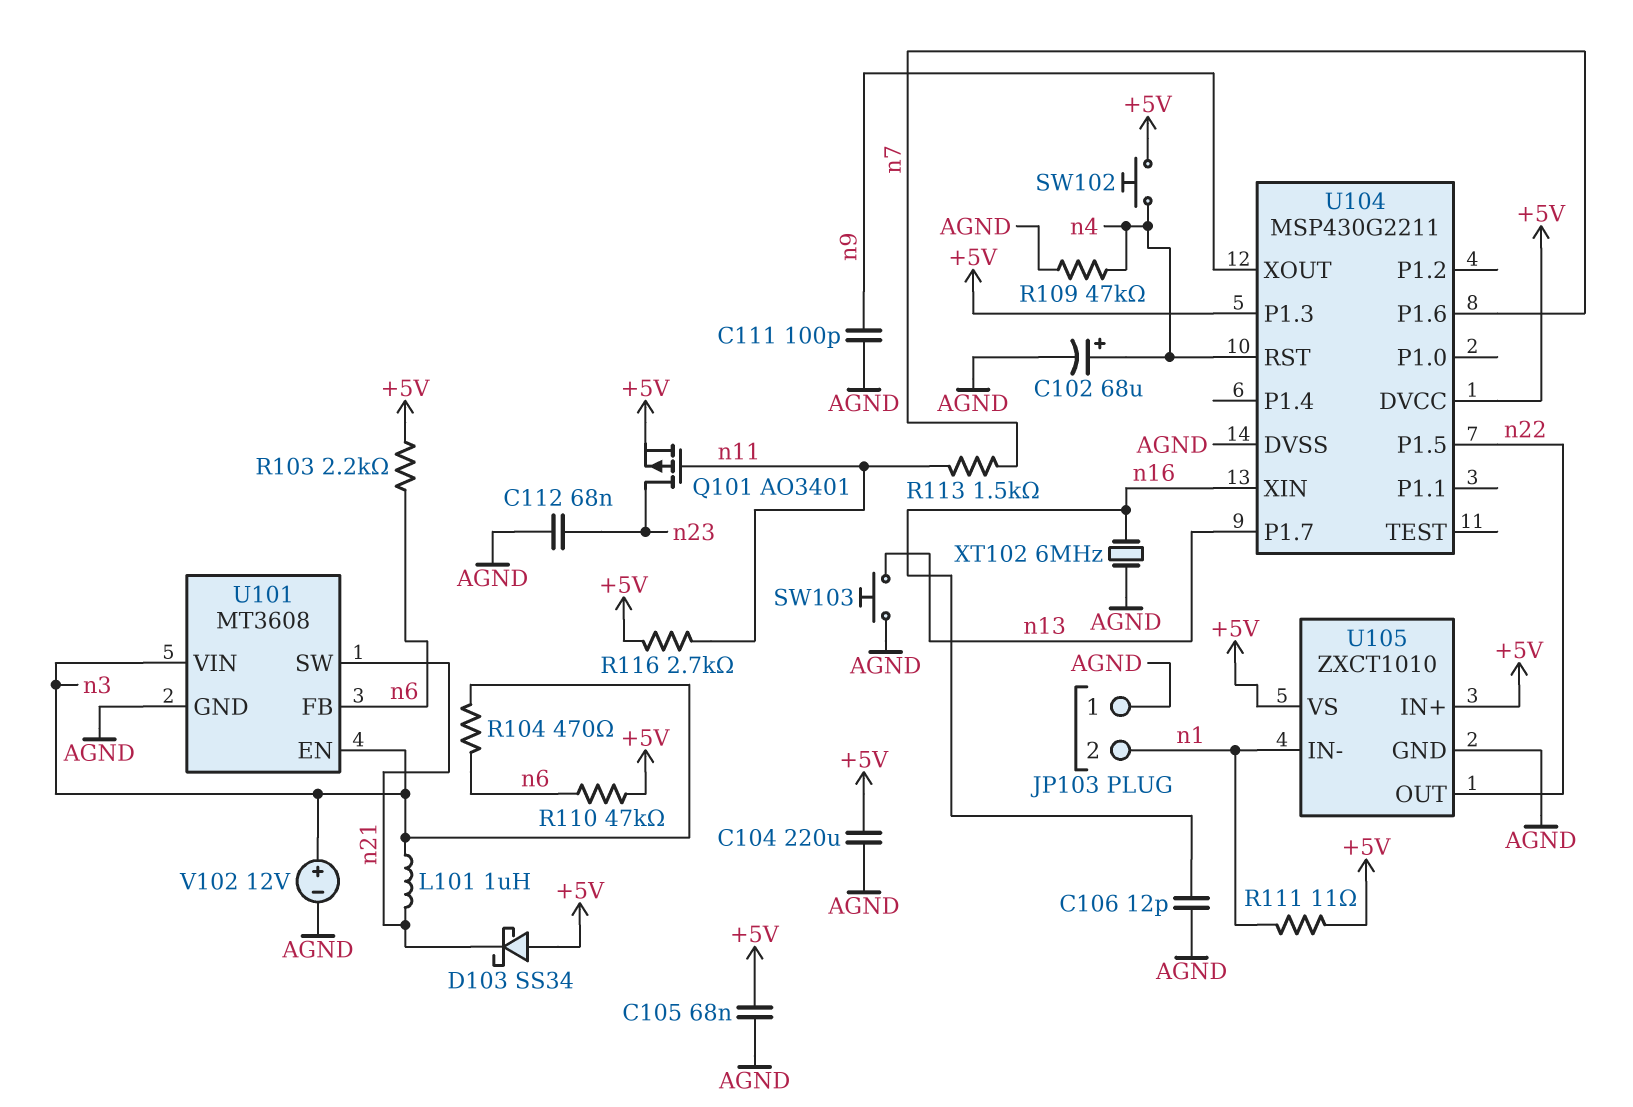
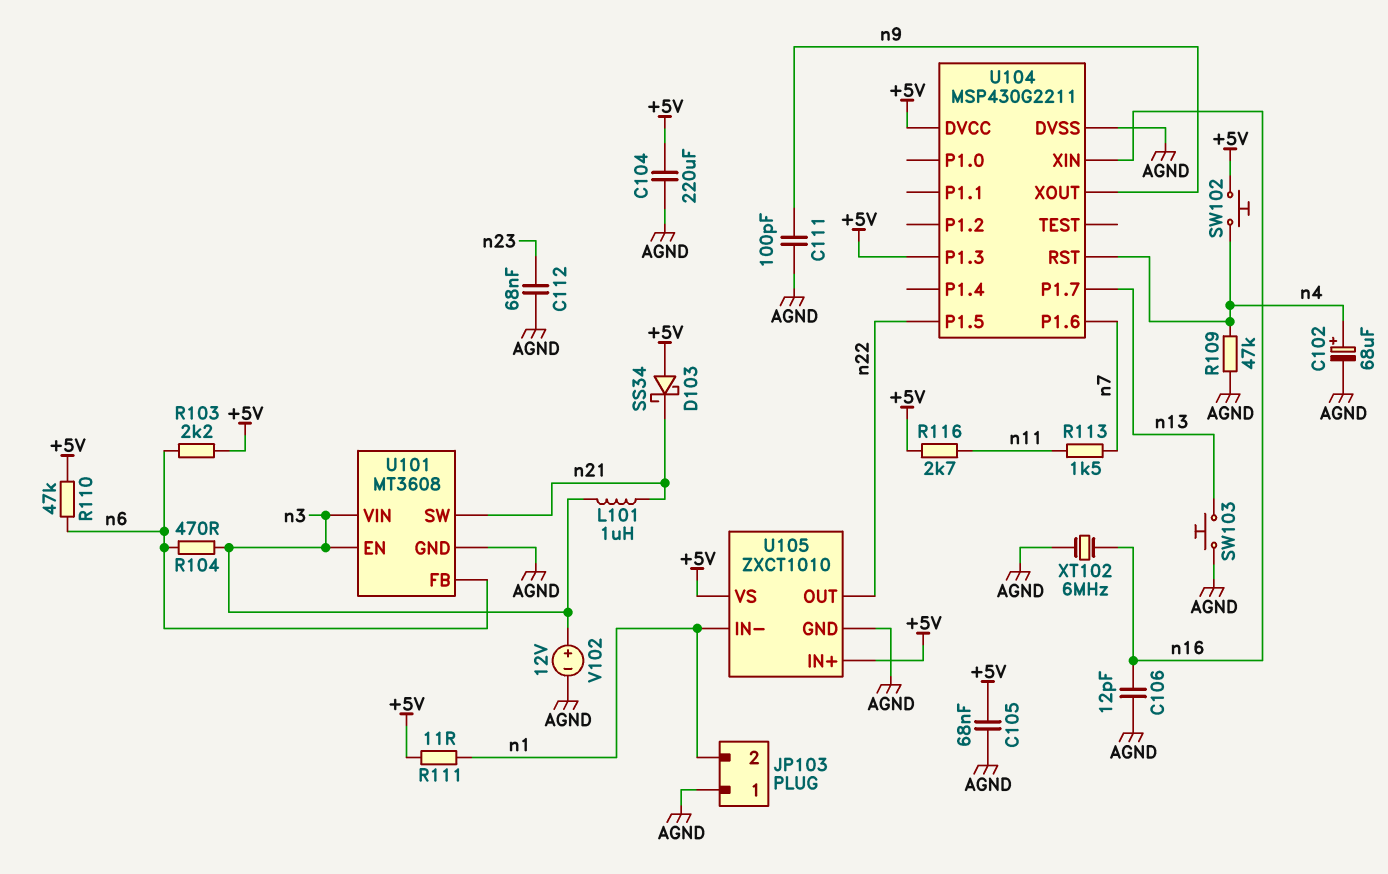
Q101: PMOS AO3401 (G n11, D n23, S +5V) -> none

